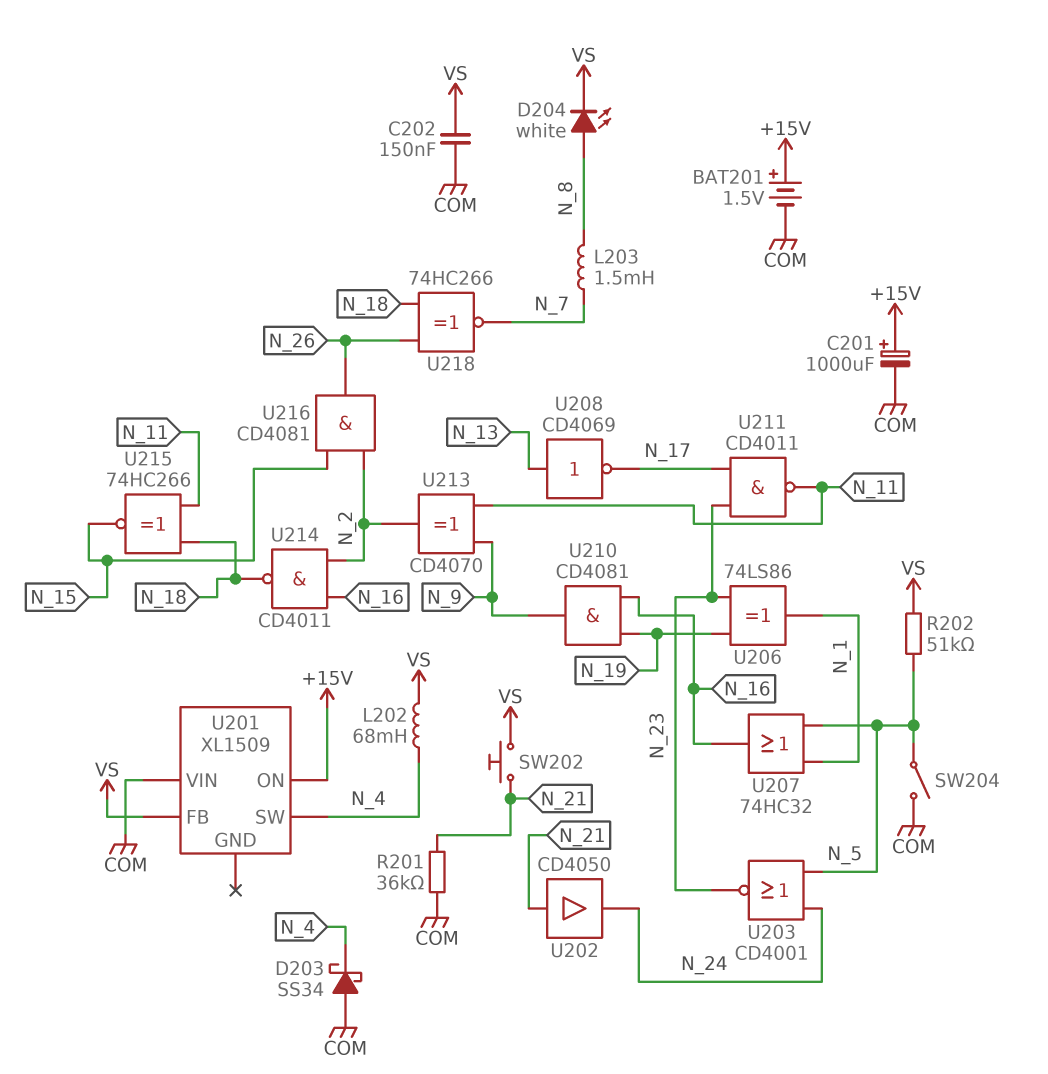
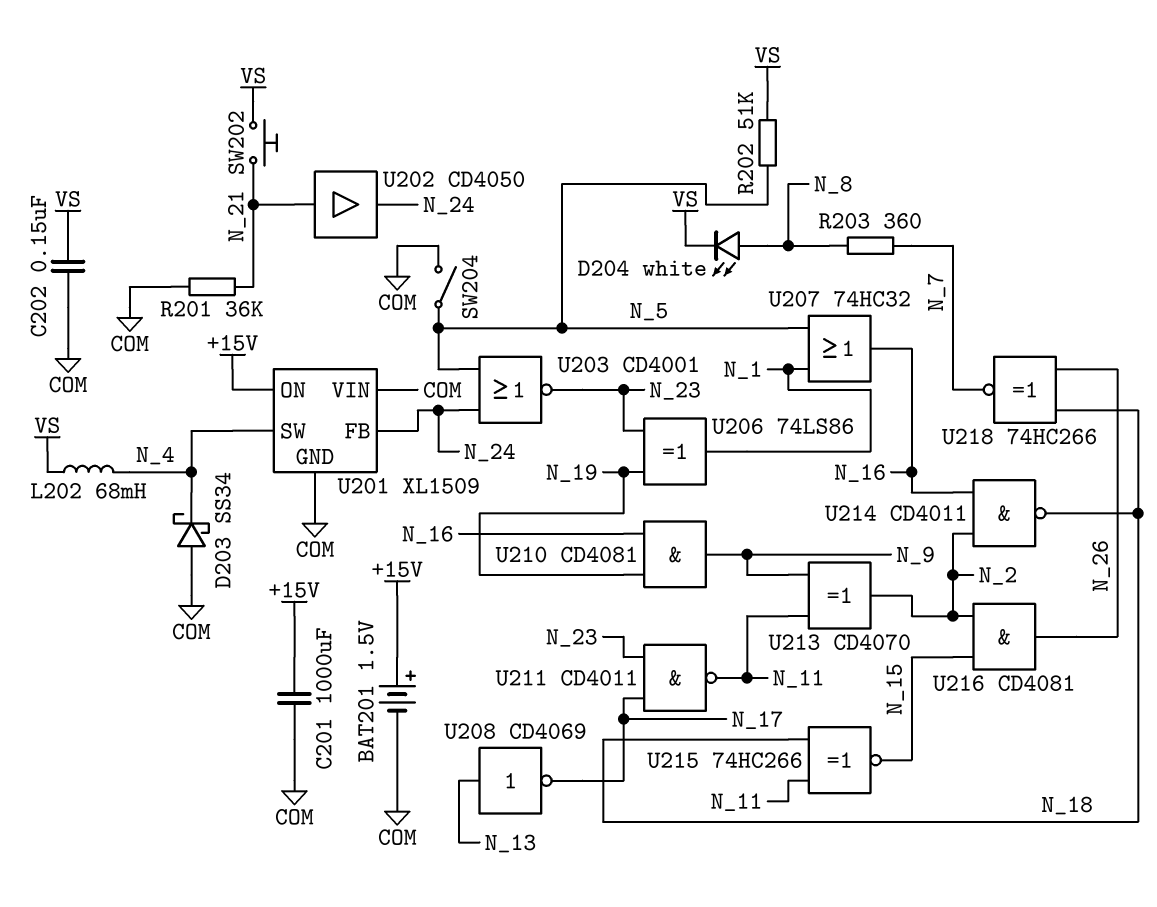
C201: 1000uF (plus +15V, minus COM) -> 1000uF (+15V, COM)
L203: 1.5mH (N_7, N_8) -> none
R203: none -> 360 (N_7, N_8)
U201 pin FB: VS -> N_24
U201 pin GND: none -> COM

